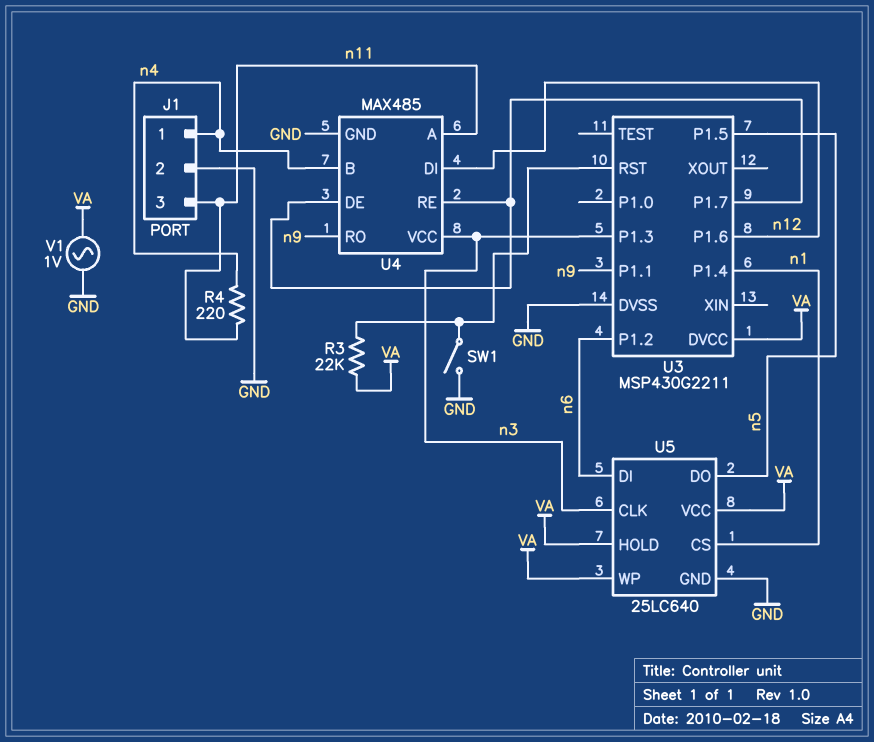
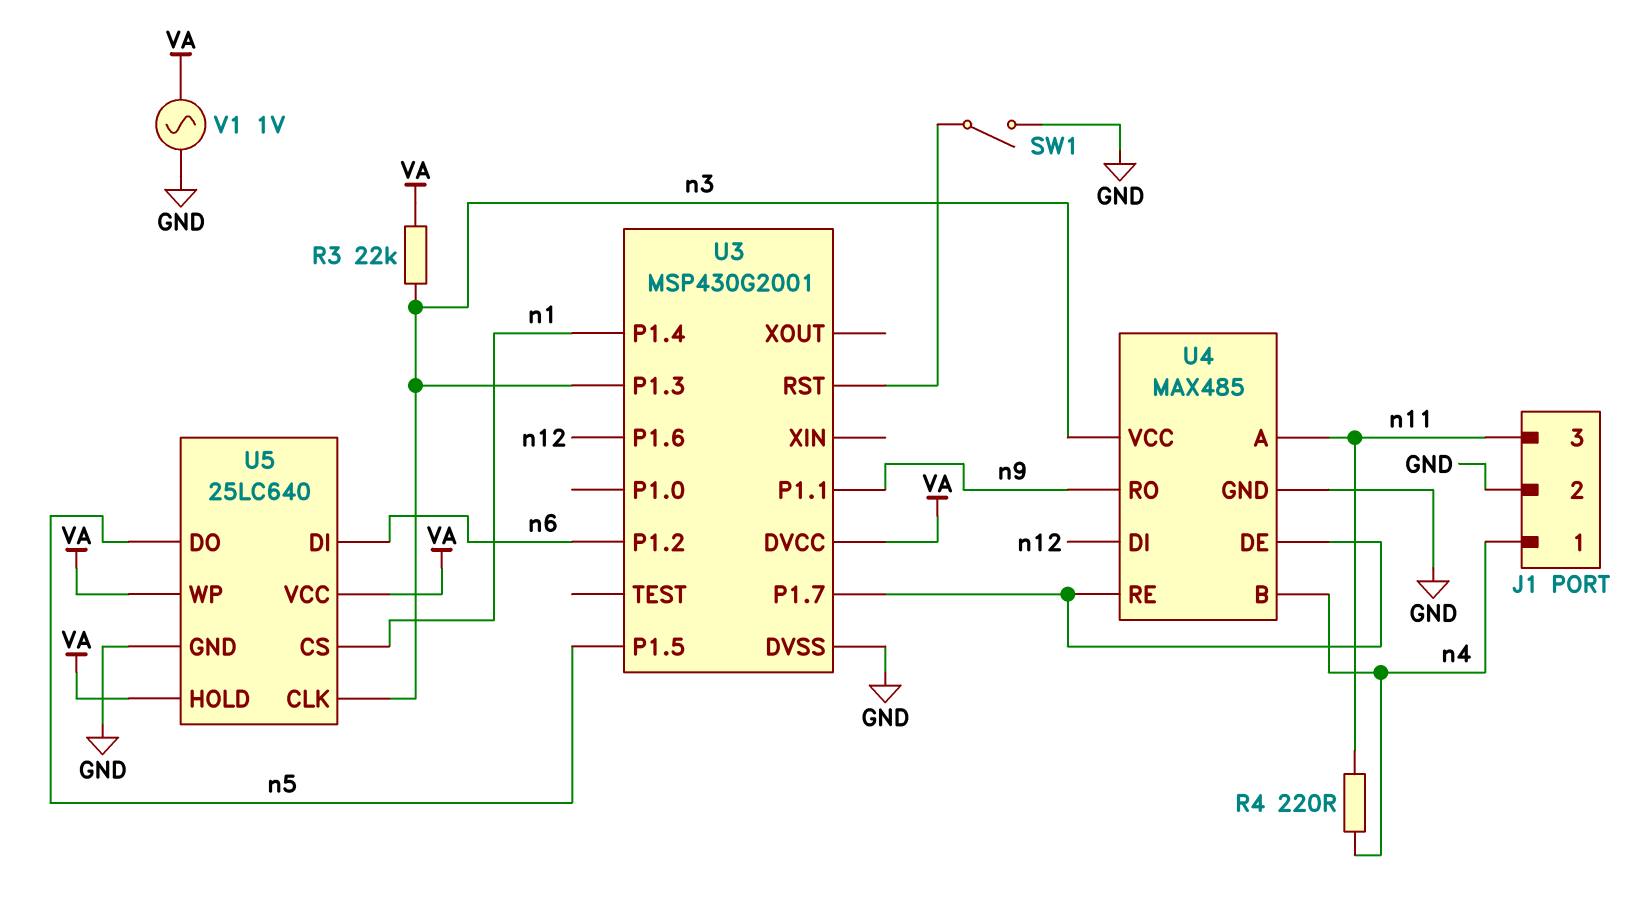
R3: 22k (U3/RST, VA) -> 22k (VA, n3)
U3: MSP430G2211 -> MSP430G2001

